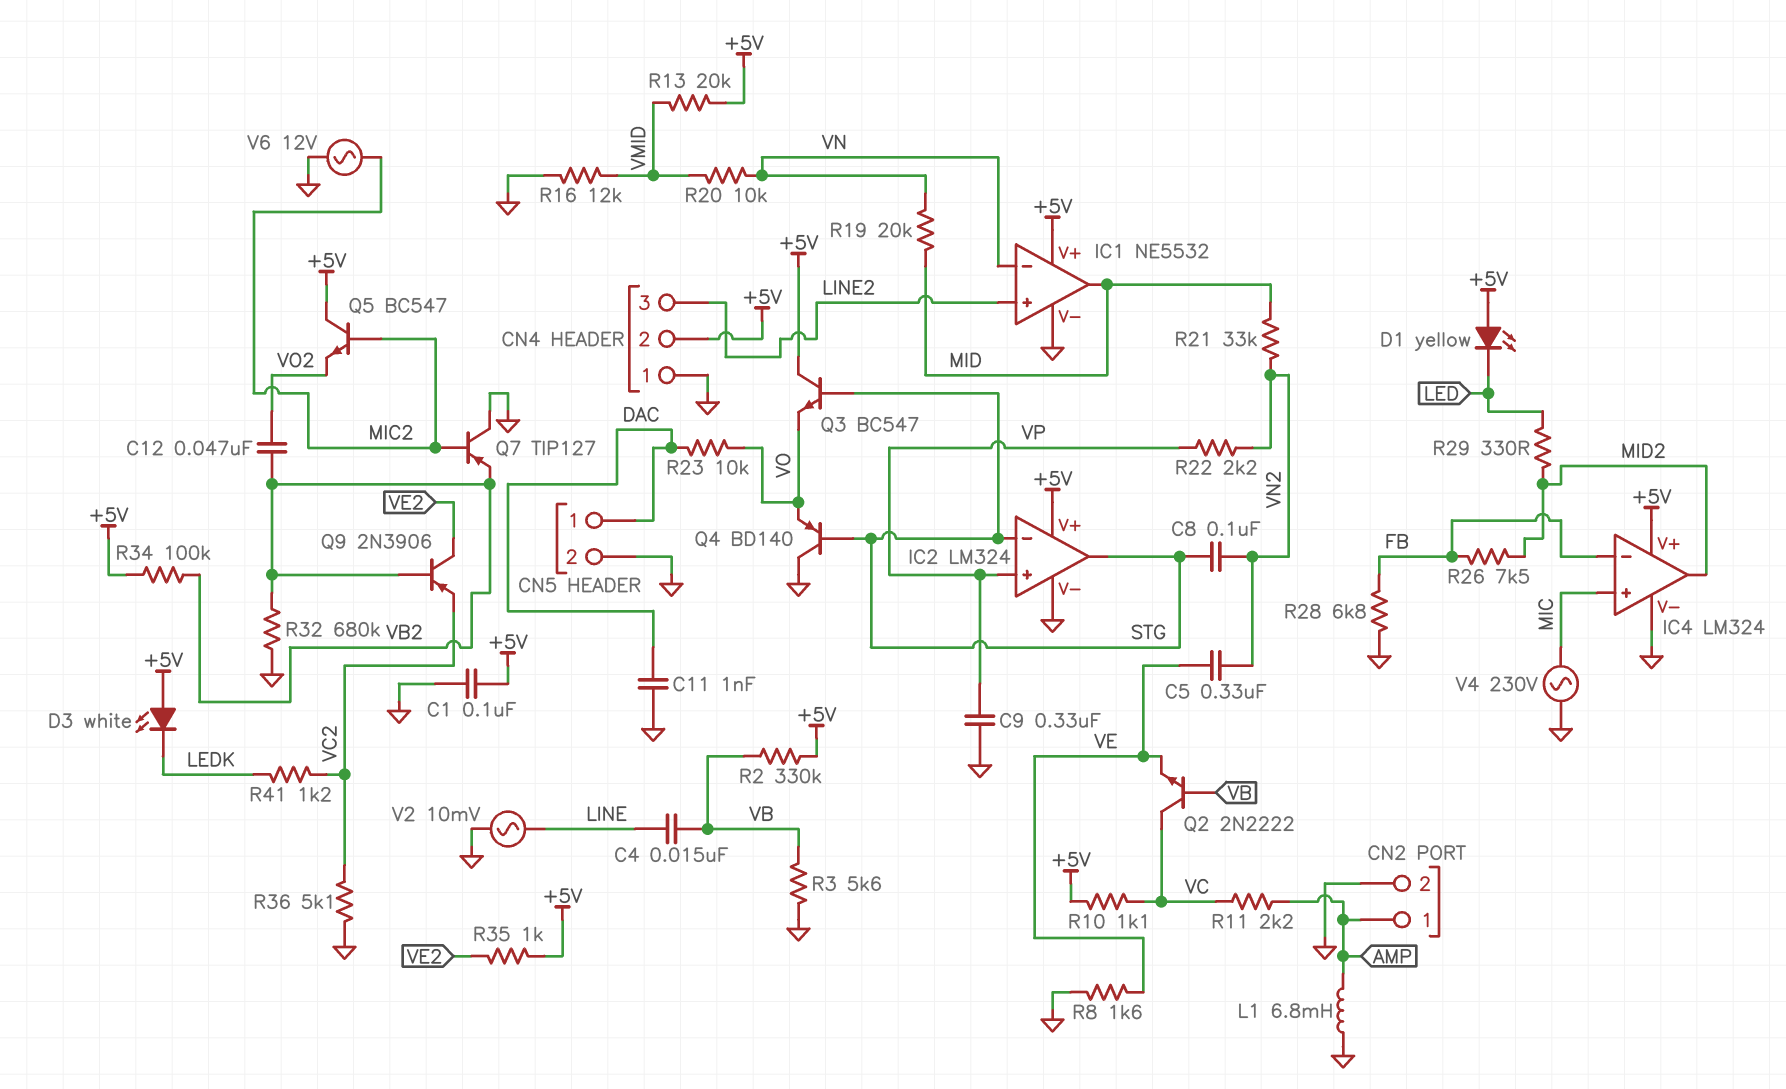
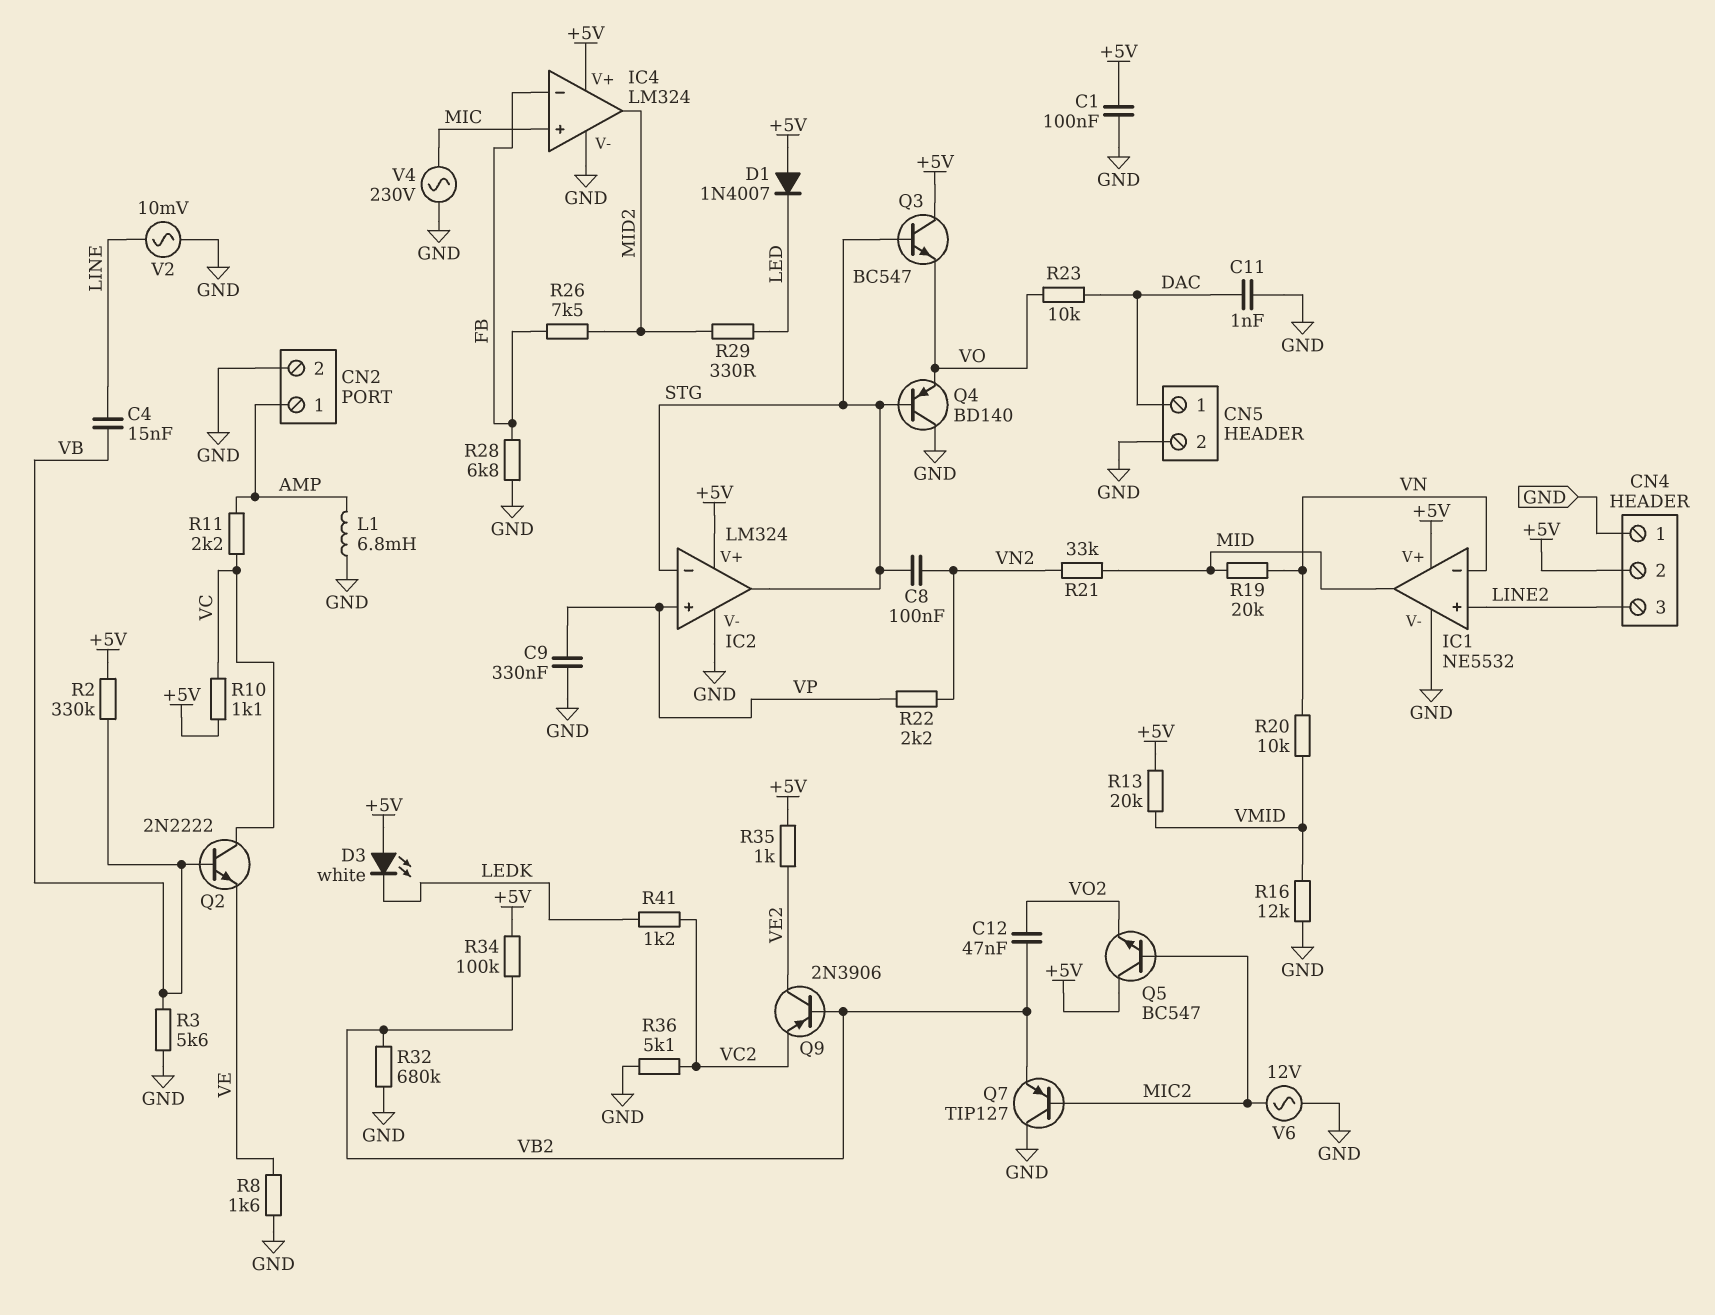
C5: 330nF (VE, VN2) -> none
D1: LED yellow (A +5V, K LED) -> diode 1N4007 (A +5V, K LED)

